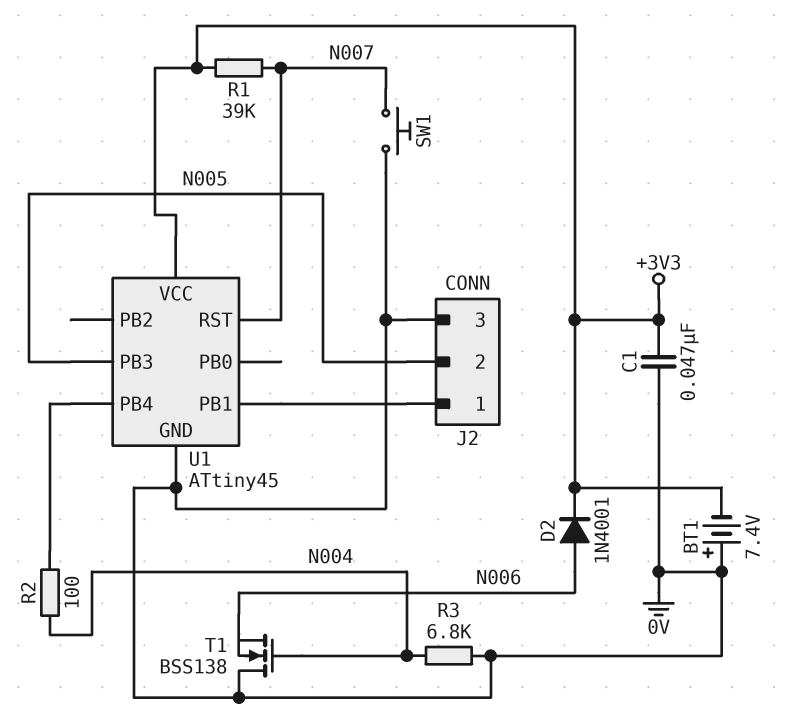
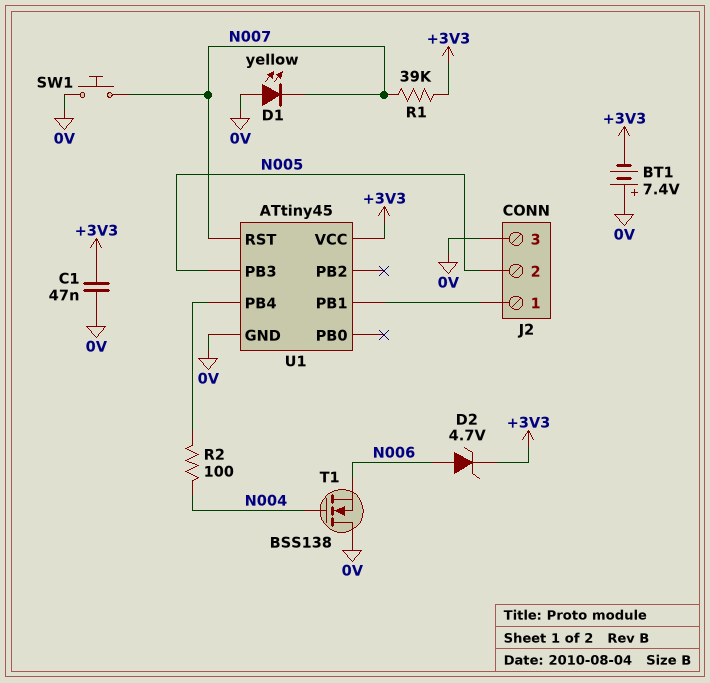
D1: none -> LED yellow (A 0V, K N007)
D2: diode 1N4001 (A N006, K +3V3) -> zener 4.7V (A N006, K +3V3)
R3: 6.8k (0V, N004) -> none

